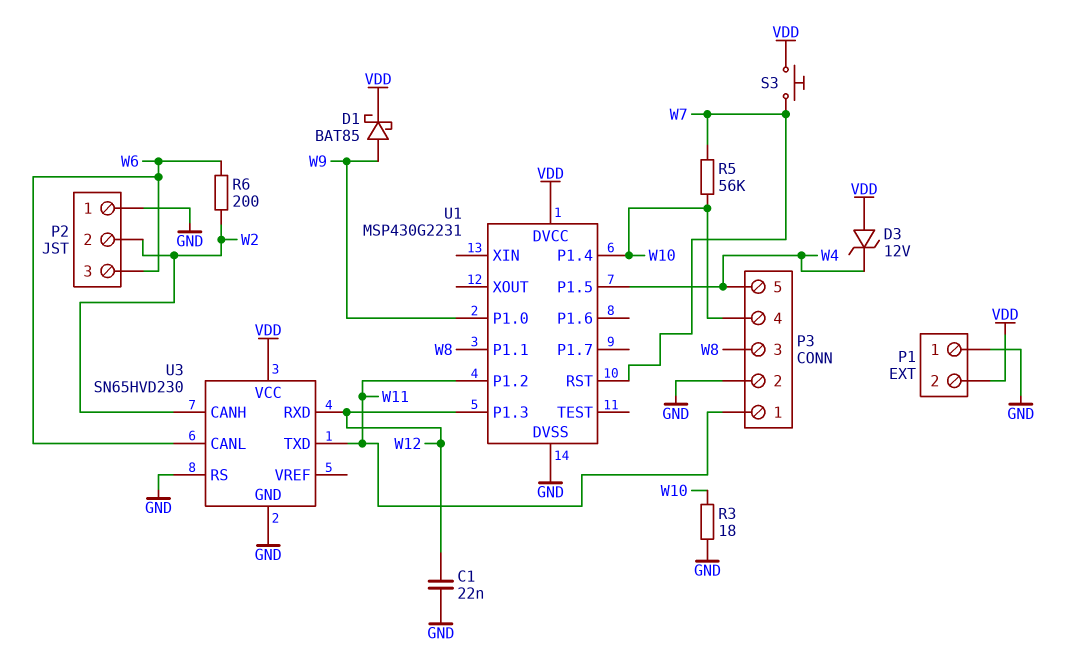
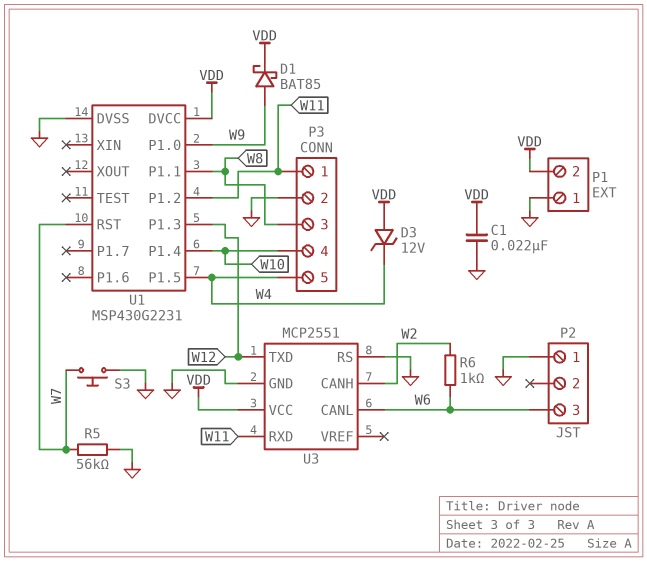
C1: 22nF (GND, W12) -> 22nF (GND, VDD)
P2 pin 2: W2 -> none
R3: 18 (GND, W10) -> none
R5: 56k (W7, W10) -> 56k (GND, W7)
R6: 200 (W2, W6) -> 1k (W2, W6)
S3: button (VDD, W7) -> button (GND, W7)
U3: SN65HVD230 -> MCP2551
U3 pin RXD: W12 -> W11
U3 pin TXD: W11 -> W12

